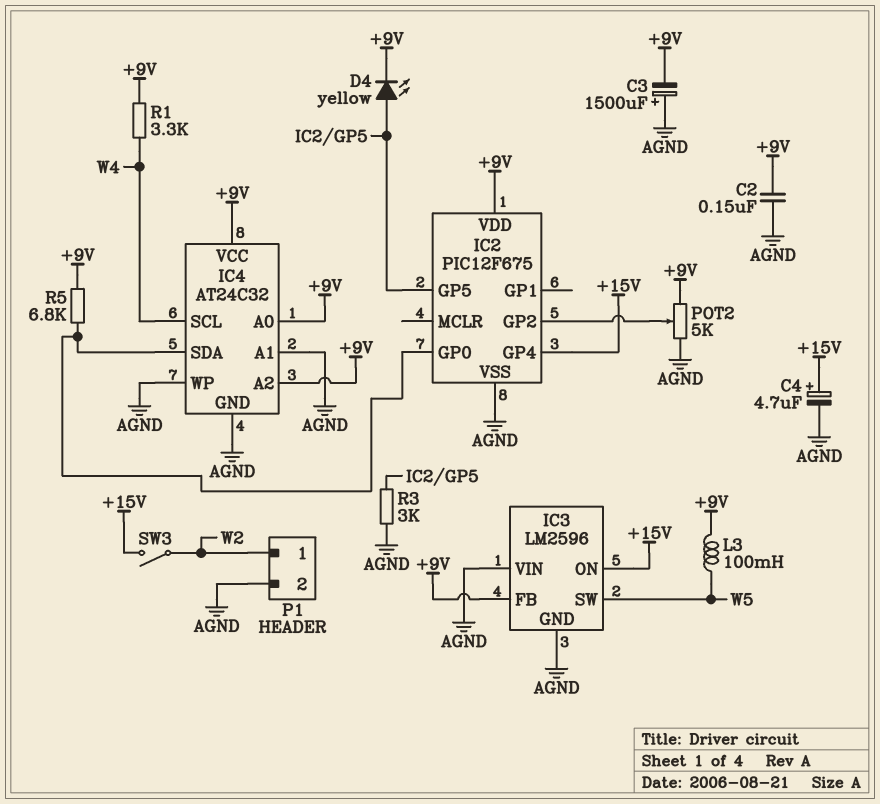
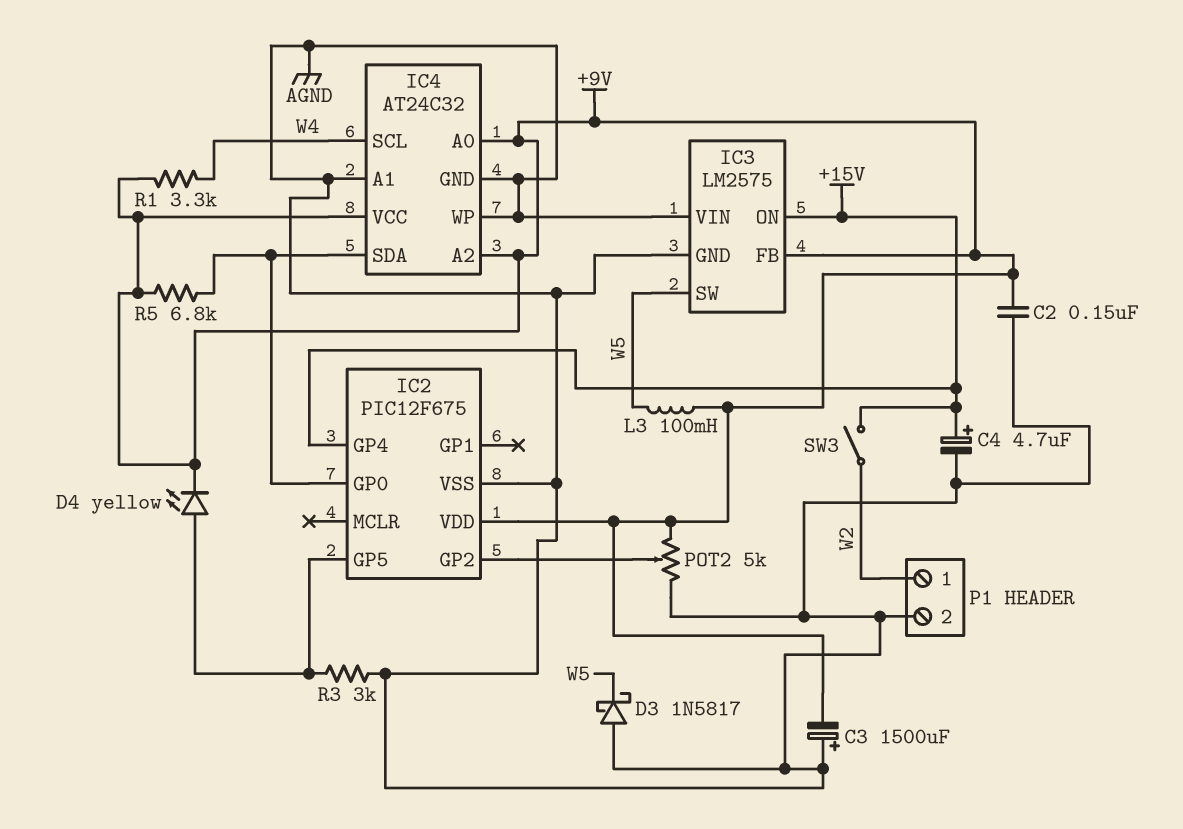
D3: none -> schottky 1N5817 (A AGND, K W5)
IC3: LM2596 -> LM2575

